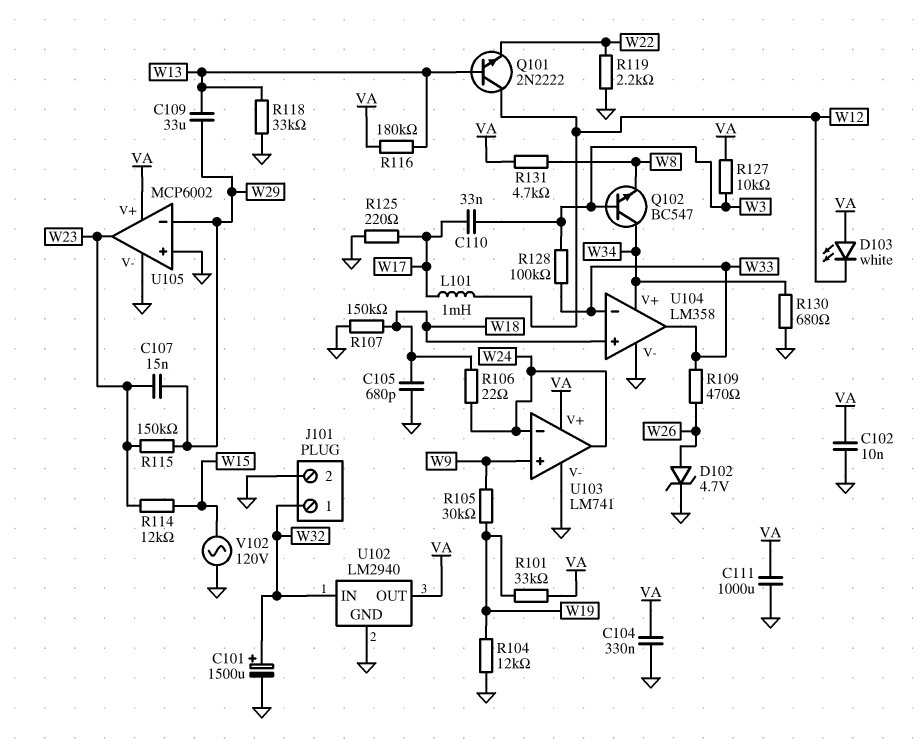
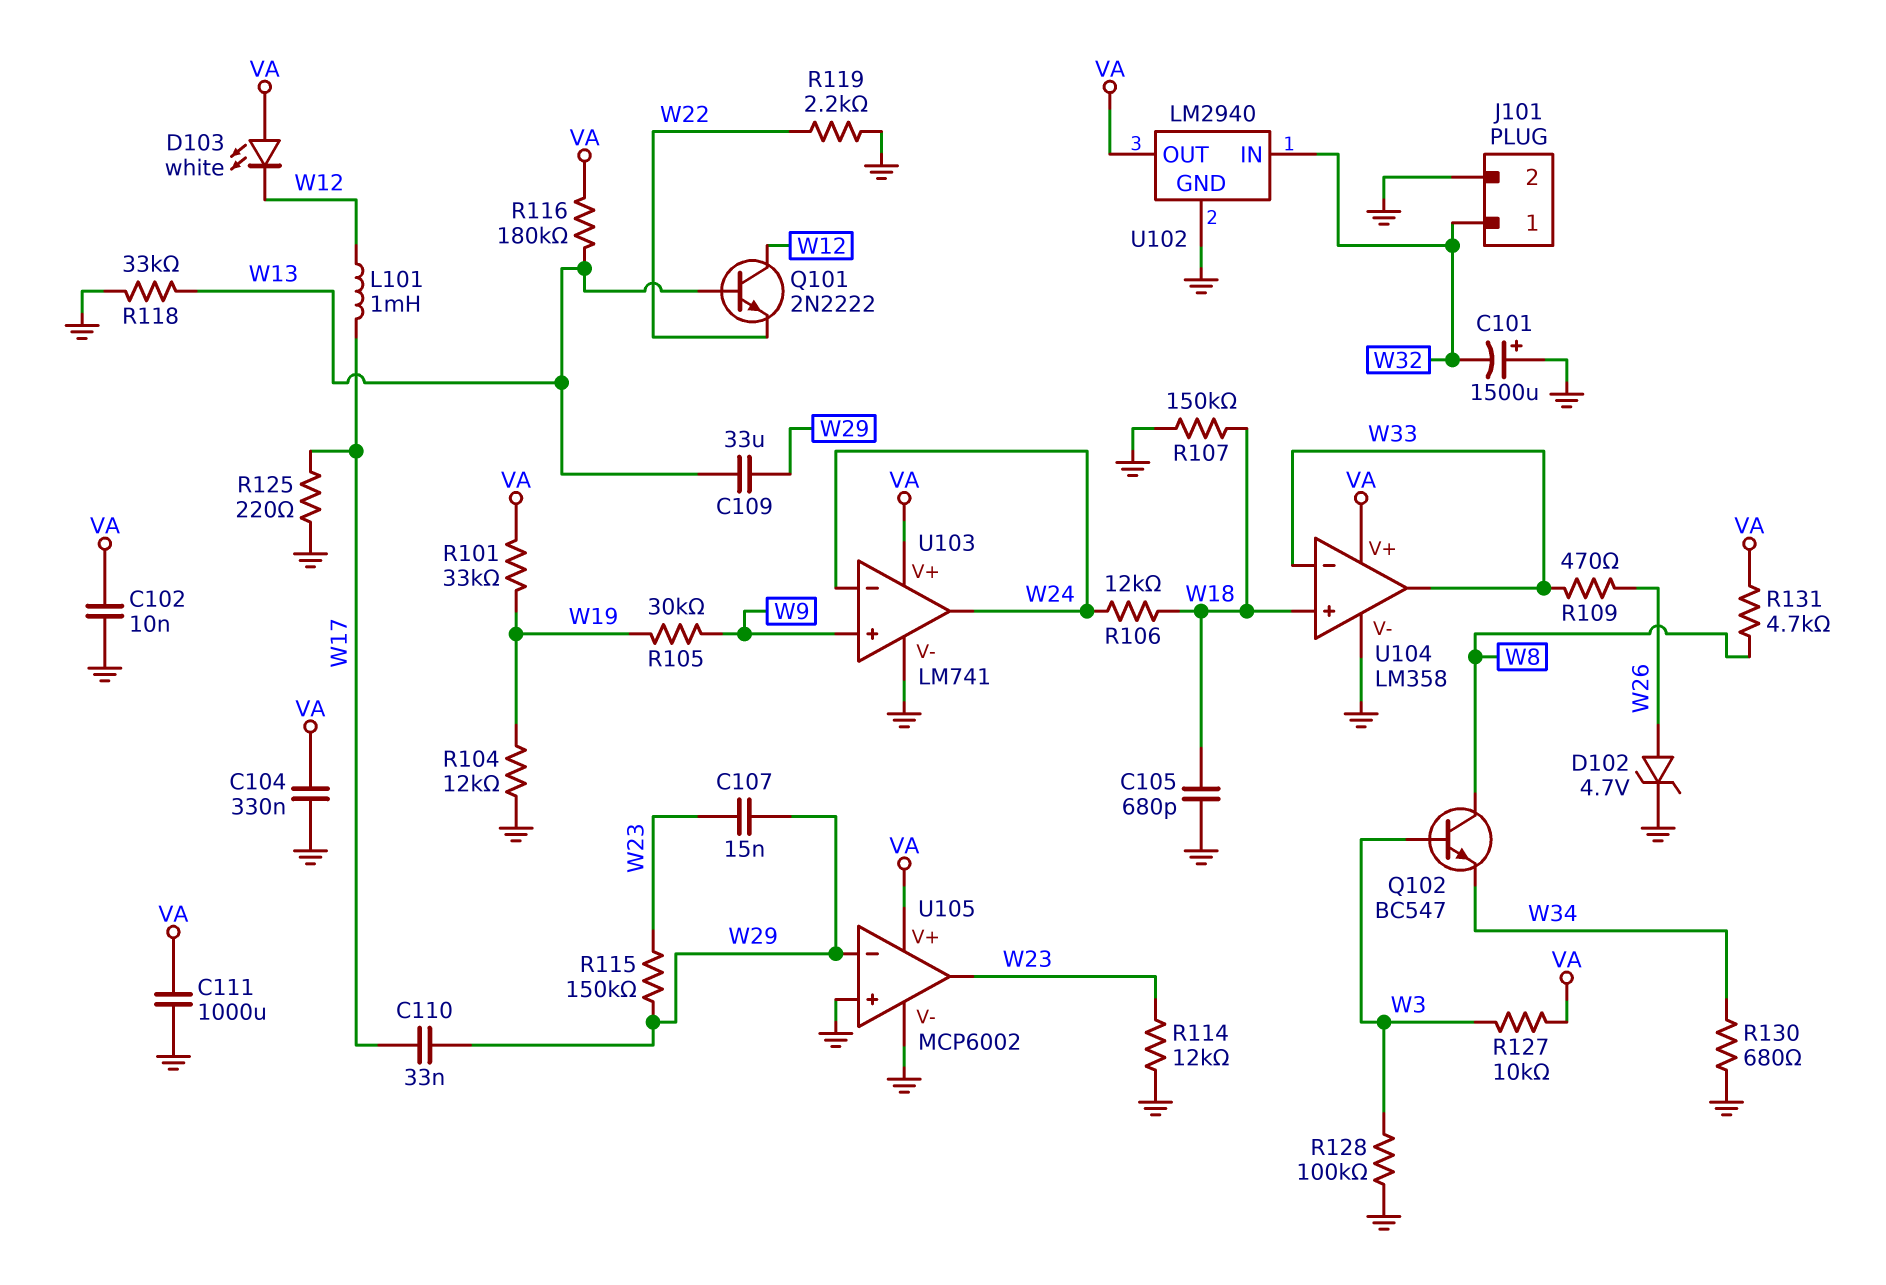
C101: 1500uF (plus W32, minus GND) -> 1500uF (plus GND, minus W32)
C110: 33nF (W3, W17) -> 33nF (W17, W29)
Q102: NPN BC547 (B W3, C W34, E W8) -> NPN BC547 (B W3, C W8, E W34)
R106: 22 (W18, W24) -> 12k (W18, W24)
R114: 12k (W15, W23) -> 12k (GND, W23)
R128: 100k (W3, W33) -> 100k (GND, W3)
U104 pin V+: W34 -> VA
V102: AC 120V (GND, W15) -> none

